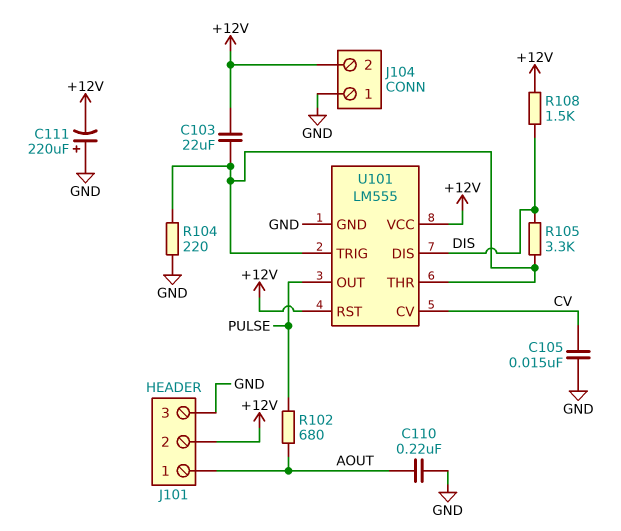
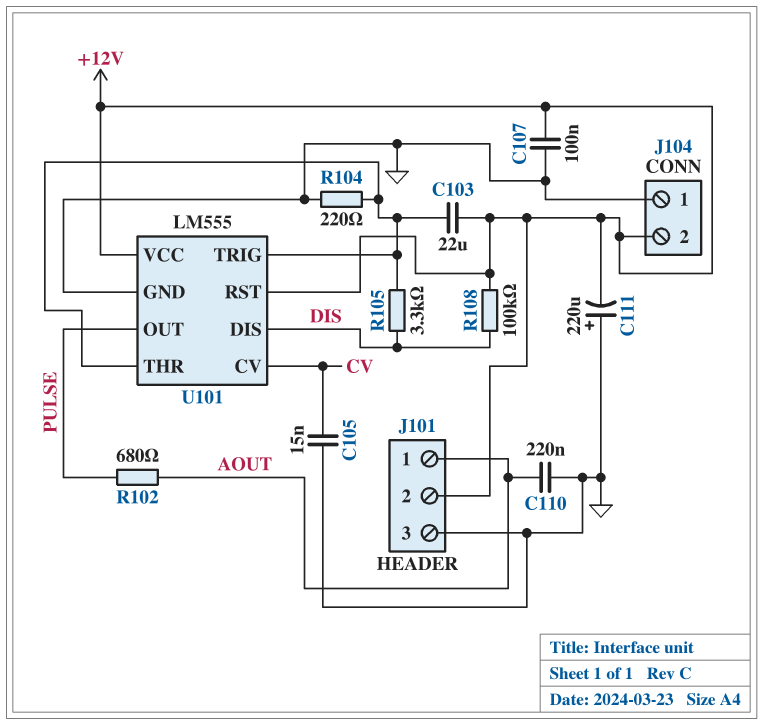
C107: none -> 100nF (+12V, GND)
R108: 1.5k (+12V, DIS) -> 100k (+12V, DIS)

